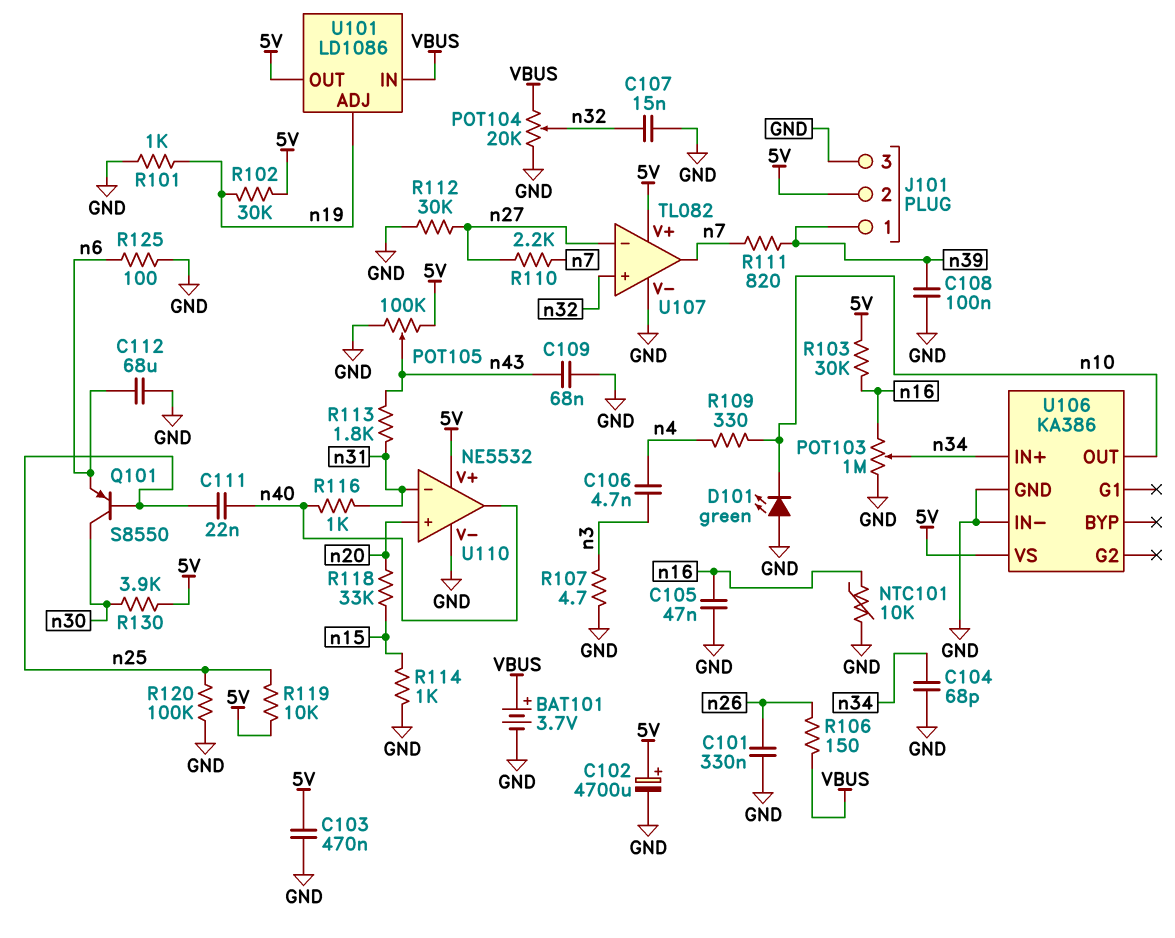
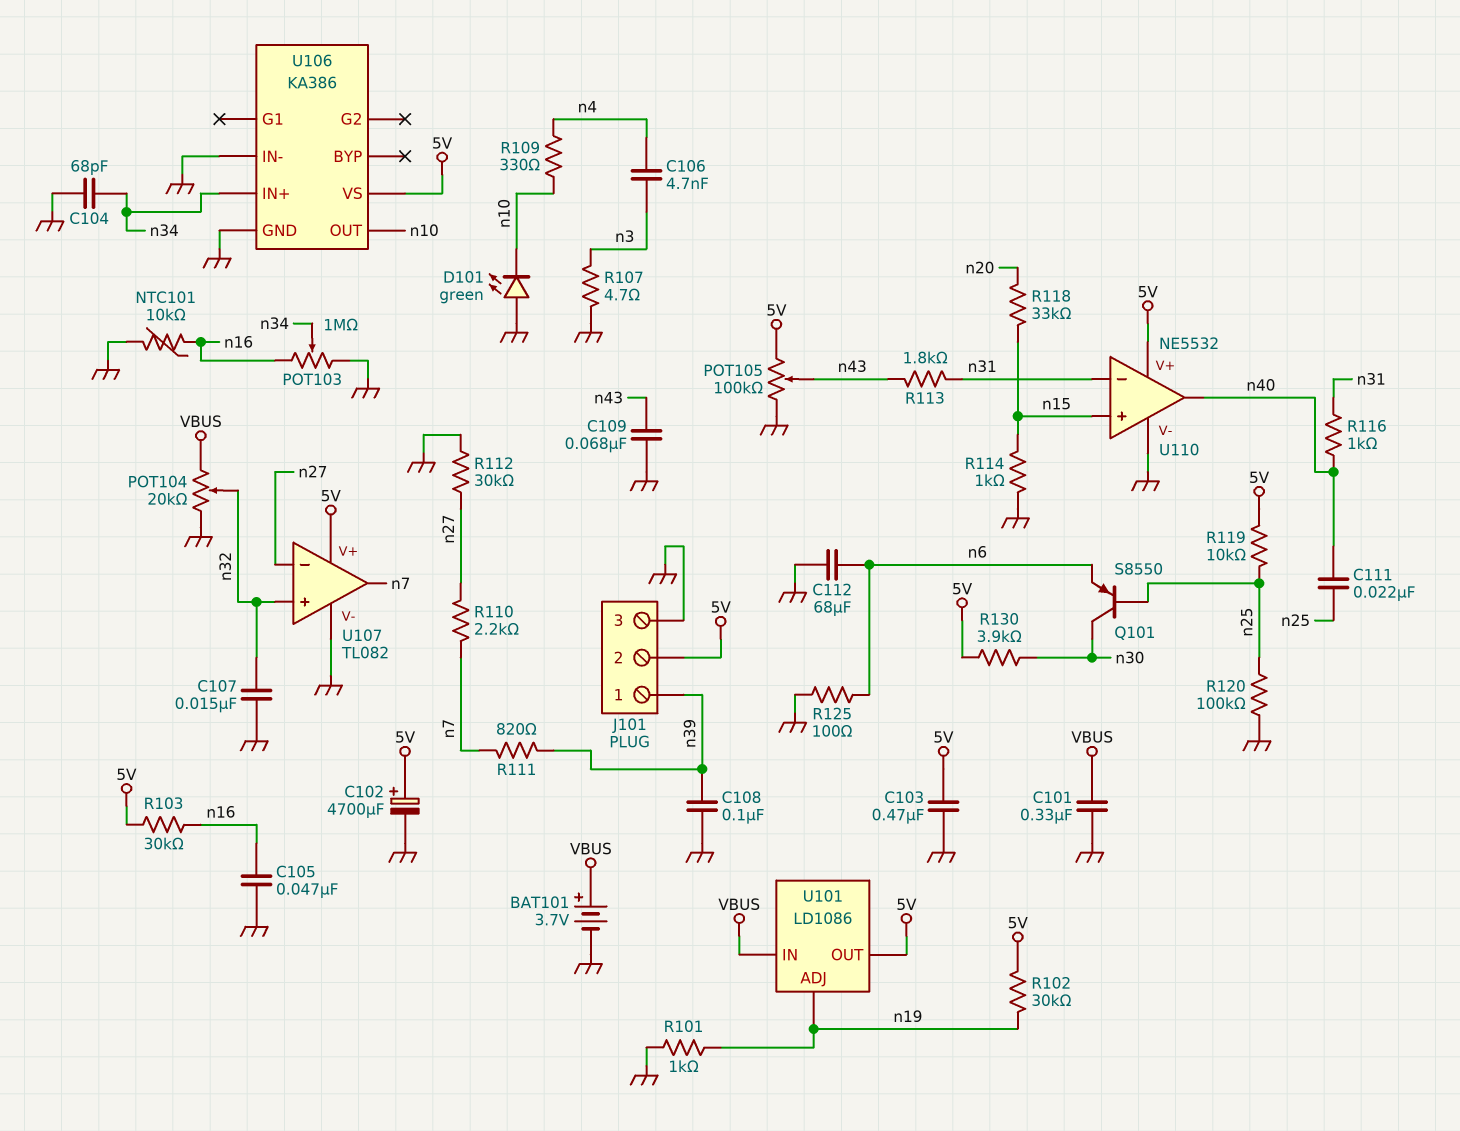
C101: 330nF (GND, n26) -> 330nF (GND, VBUS)
R106: 150 (VBUS, n26) -> none
U110 pin in+: n20 -> n15

